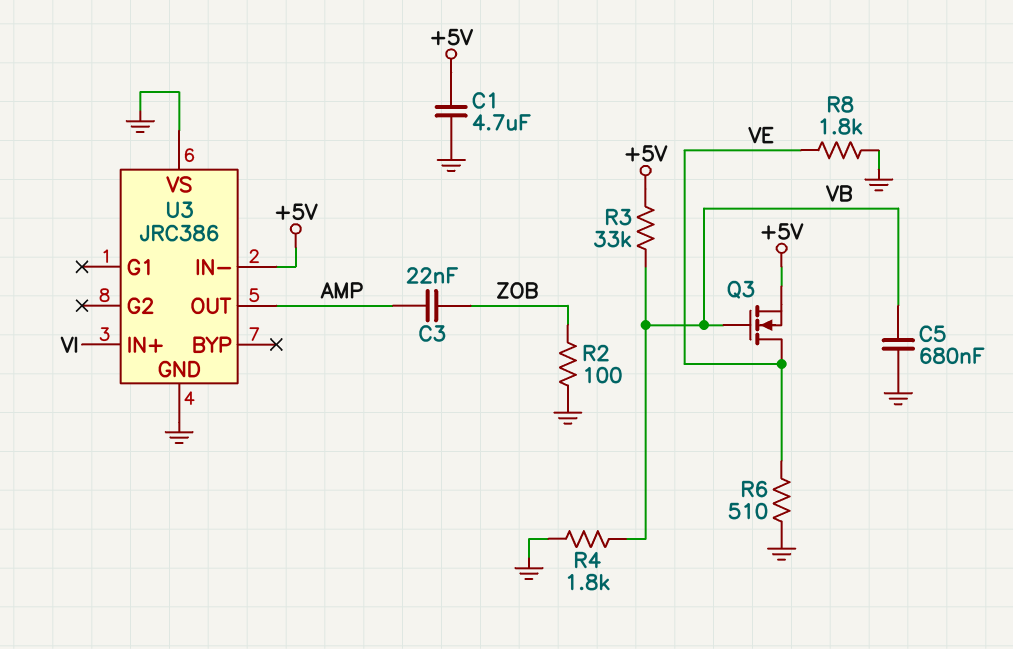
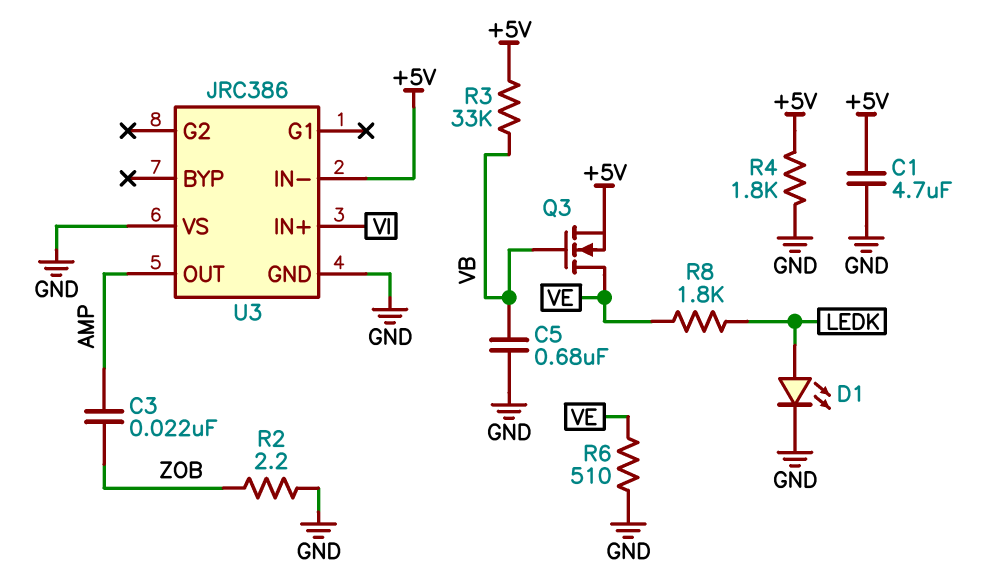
D1: none -> LED (A LEDK, K GND)
R2: 100 (GND, ZOB) -> 2.2 (GND, ZOB)
R4: 1.8k (GND, VB) -> 1.8k (+5V, GND)
R8: 1.8k (GND, VE) -> 1.8k (LEDK, VE)

